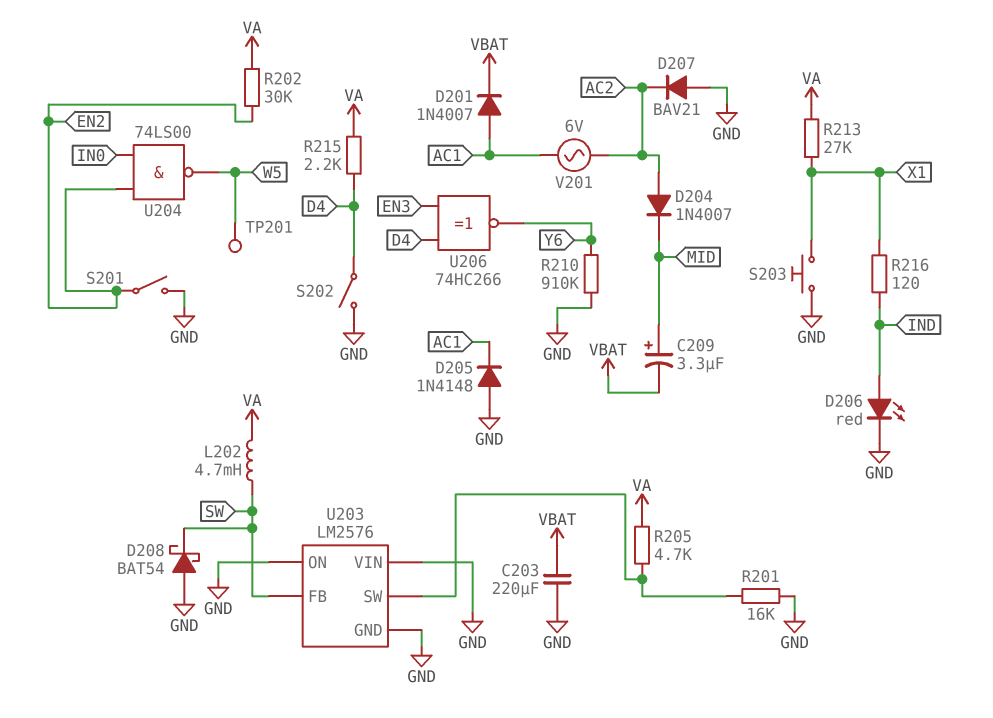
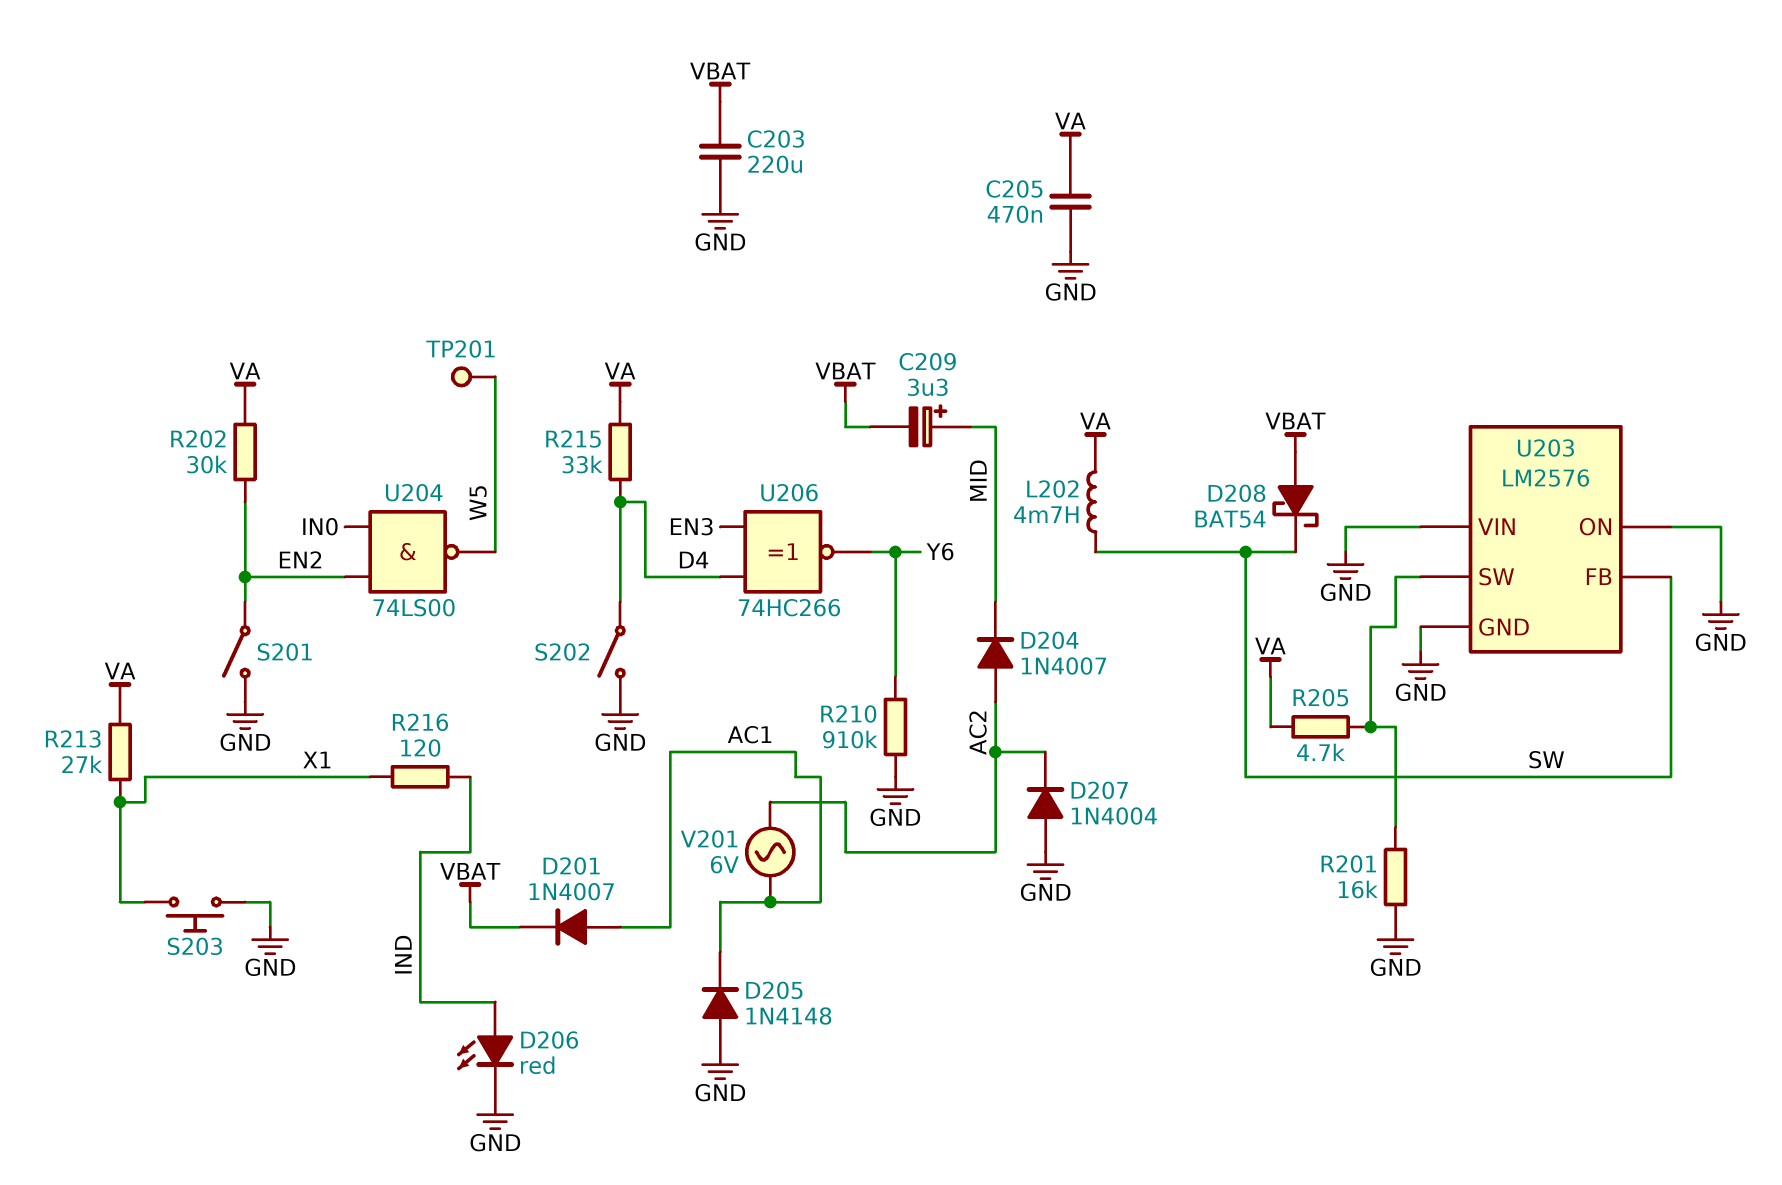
C205: none -> 470nF (GND, VA)
D207: diode BAV21 (A GND, K AC2) -> diode 1N4004 (A GND, K AC2)
D208: schottky BAT54 (A GND, K SW) -> schottky BAT54 (A VBAT, K SW)
R215: 2.2k (D4, VA) -> 33k (D4, VA)

